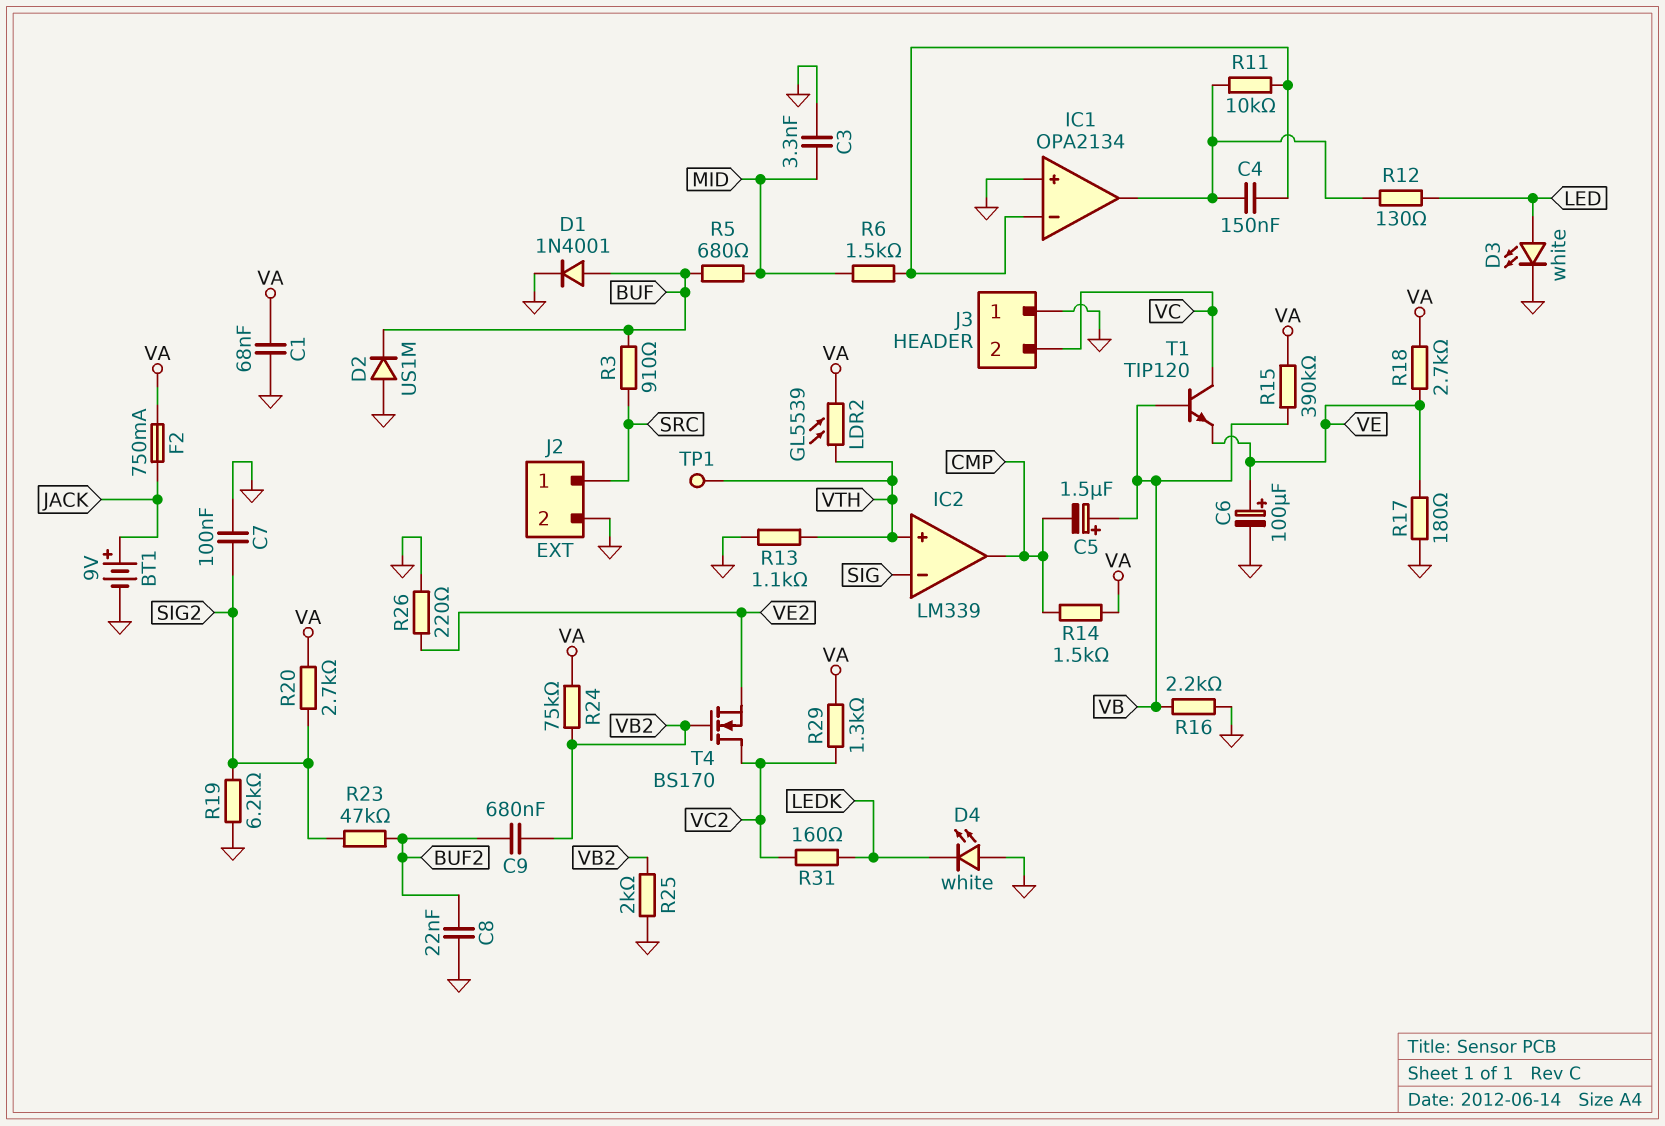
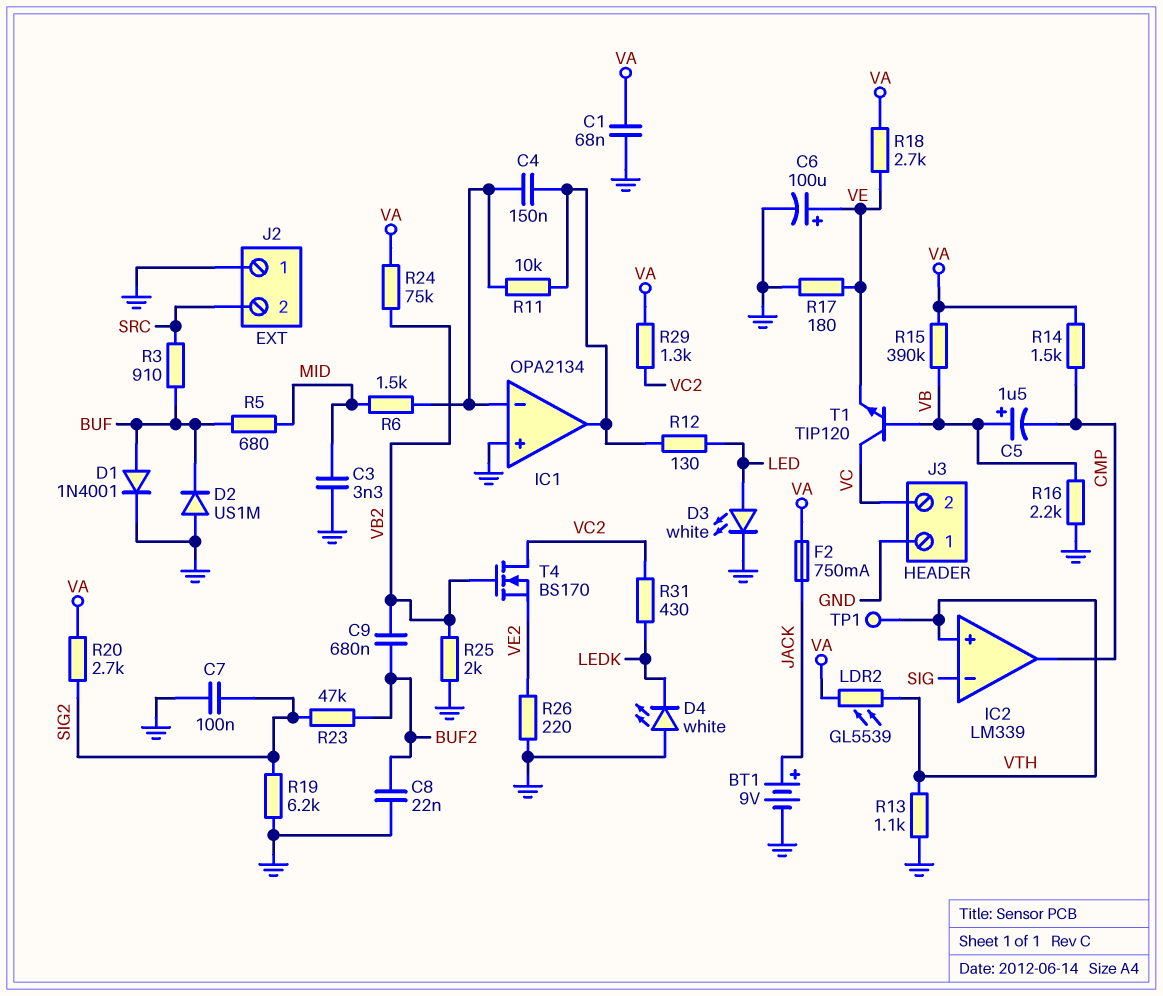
J2 pin 1: SRC -> GND
J2 pin 2: GND -> SRC
R31: 160 (LEDK, VC2) -> 430 (LEDK, VC2)

